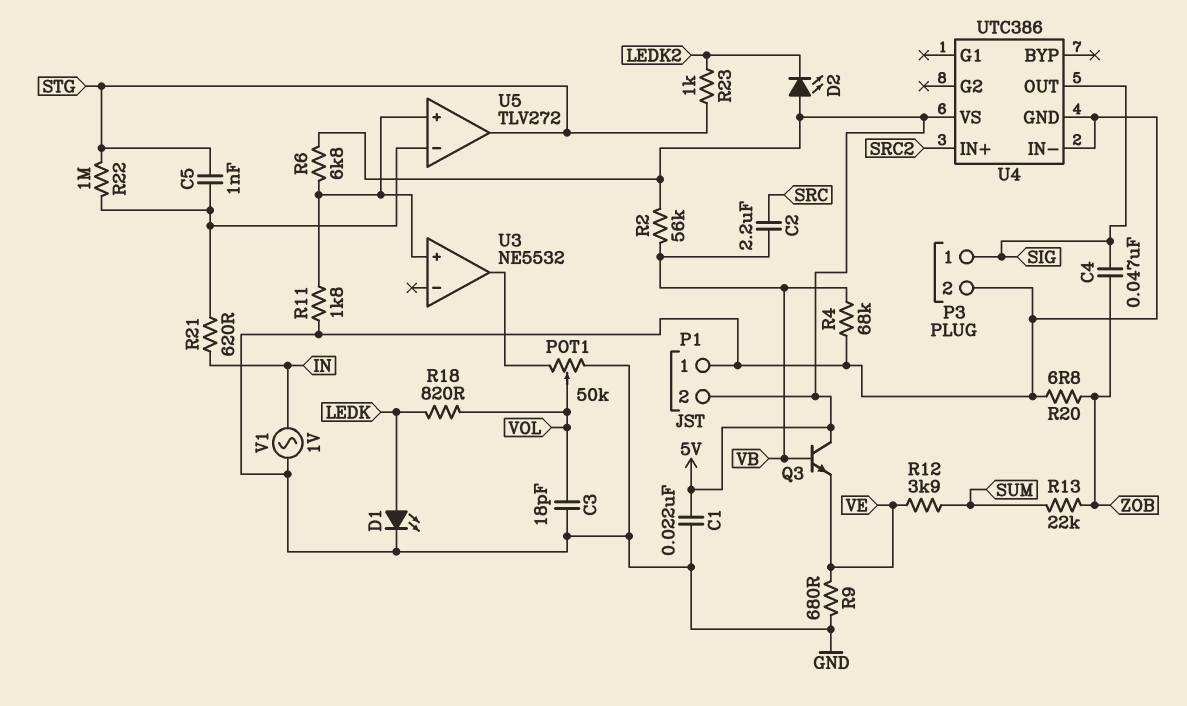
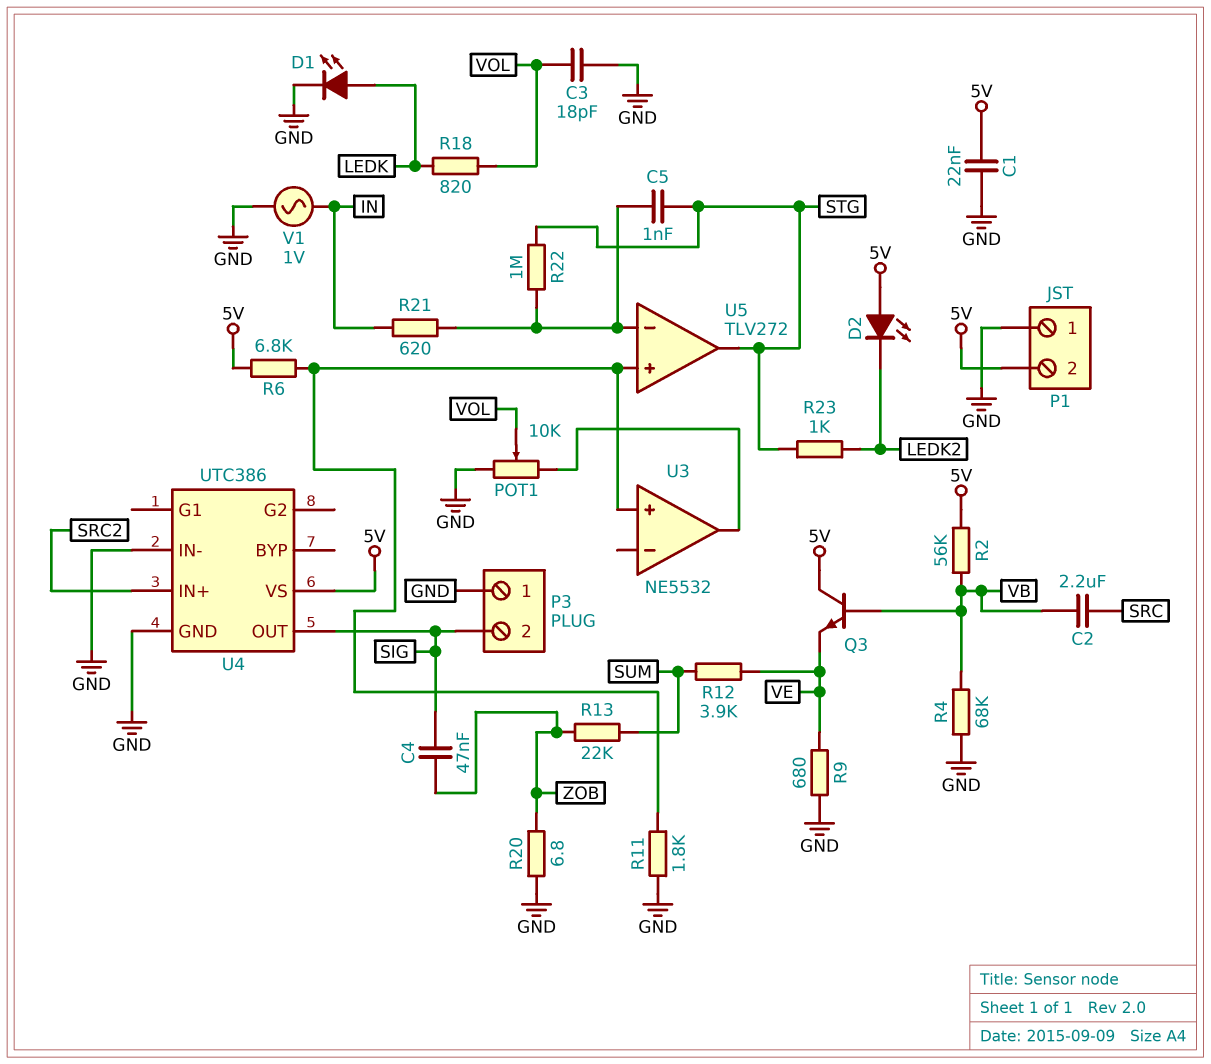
P3 pin 1: SIG -> GND
P3 pin 2: GND -> SIG
POT1: 50k (GND, U3/out, wiper VOL) -> 10k (GND, U3/out, wiper VOL)

